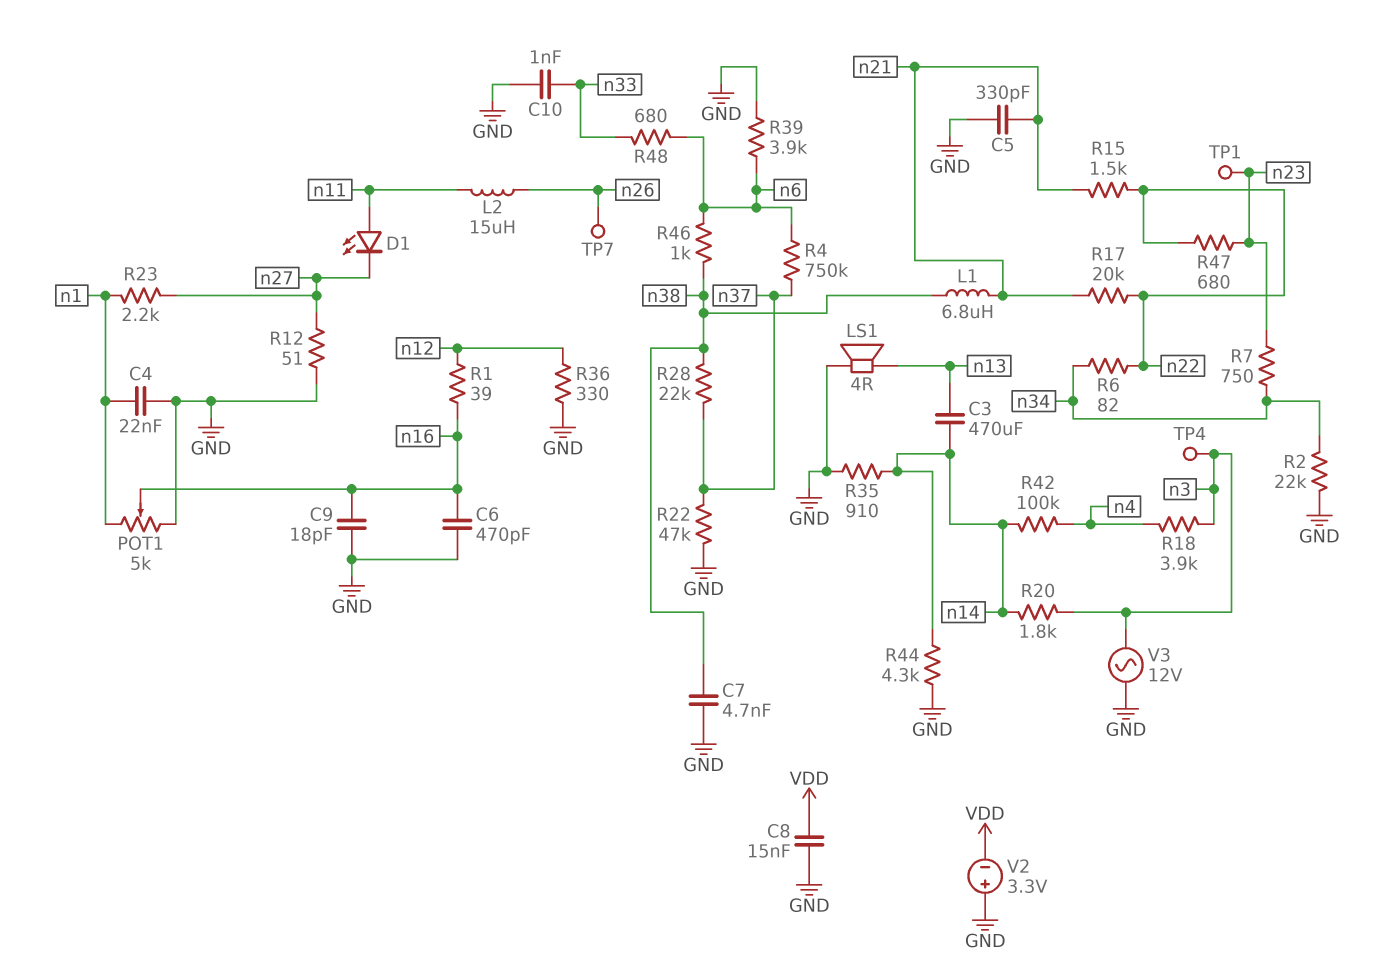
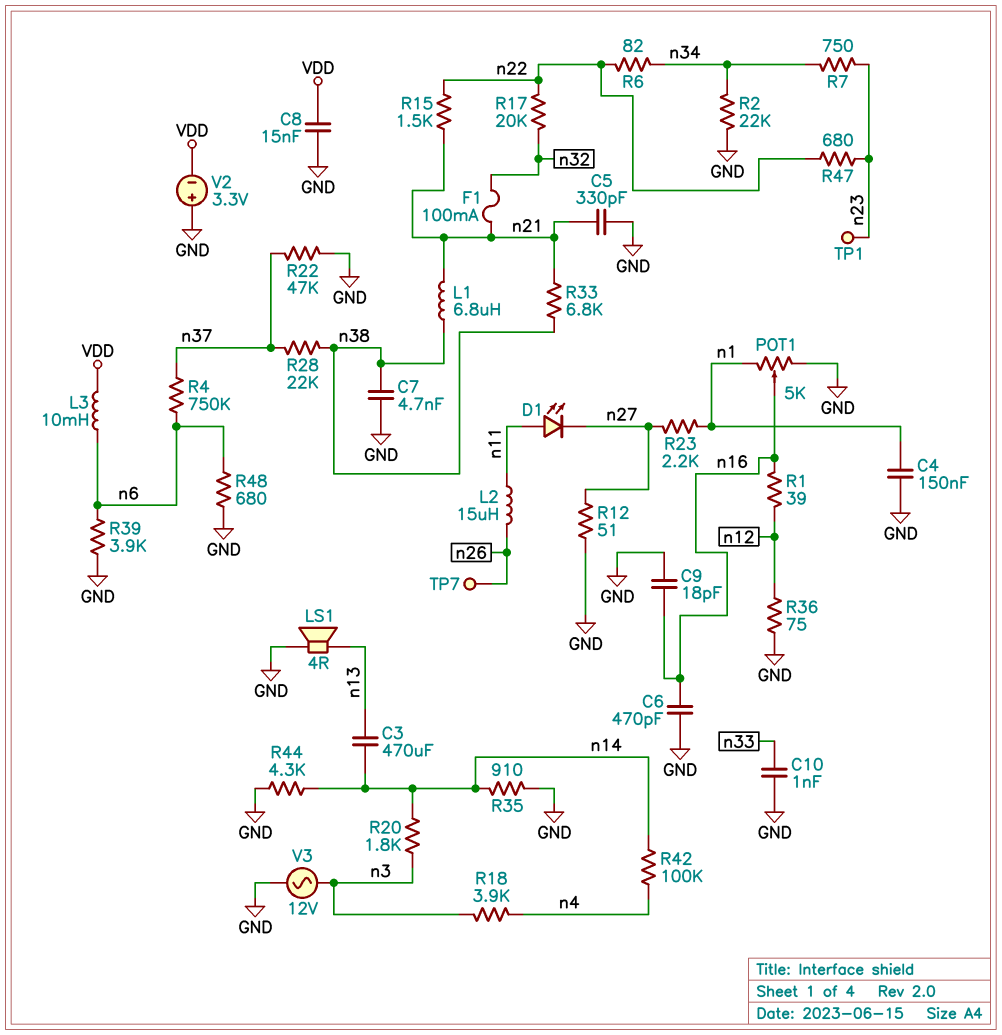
C4: 22nF (GND, n1) -> 150nF (GND, n1)
F1: none -> 100mA (n21, n32)
L3: none -> 10mH (VDD, n6)
R17: 20k (n21, n22) -> 20k (n22, n32)
R33: none -> 6.8k (n21, n38)
R36: 330 (GND, n12) -> 75 (GND, n12)
R46: 1k (n6, n38) -> none
R48: 680 (n6, n33) -> 680 (GND, n6)
TP4: test point (n3) -> none

